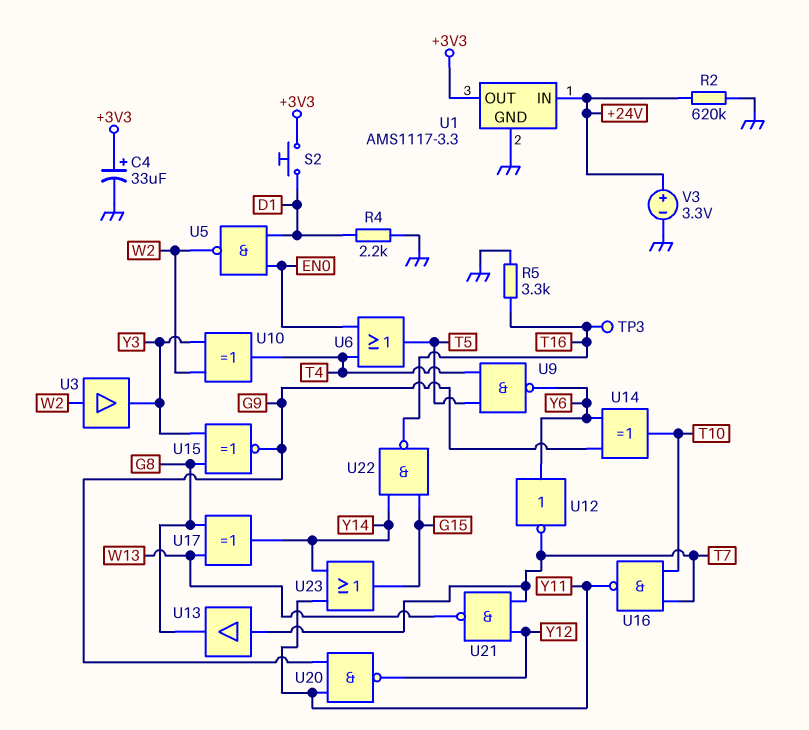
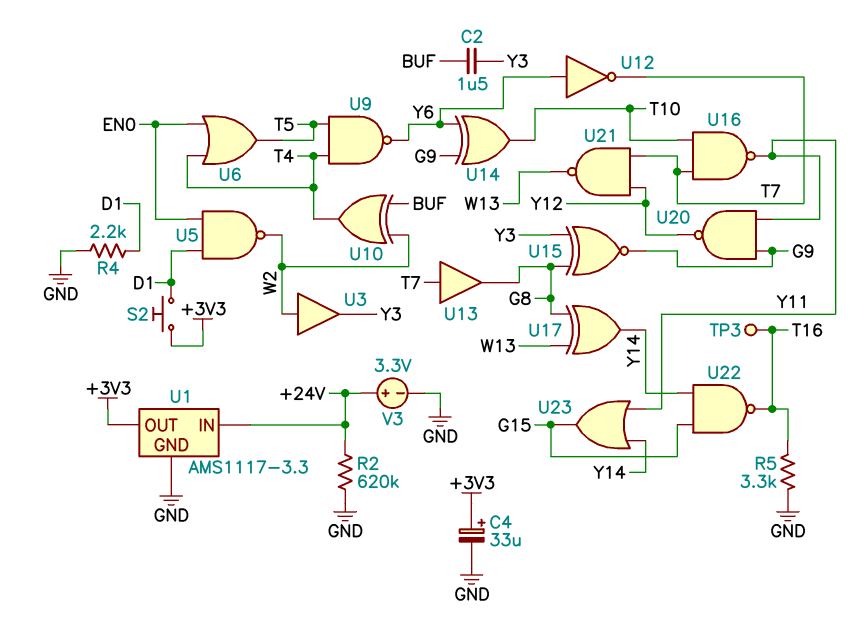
C2: none -> 1.5uF (BUF, Y3)
U10: XOR (in W2, in Y3, out T4) -> XOR (in BUF, in W2, out T4)

